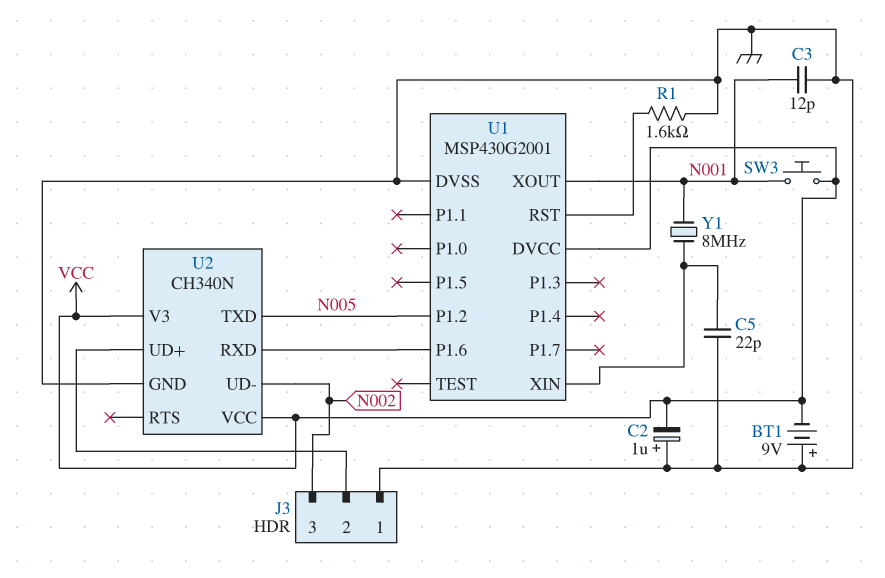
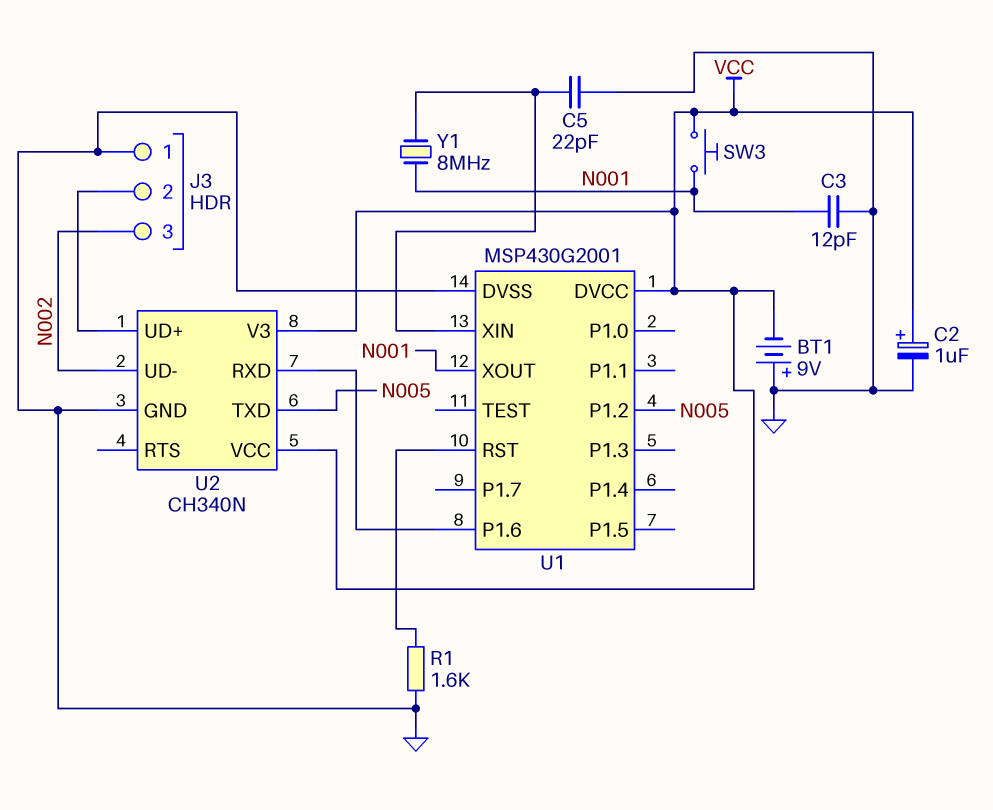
C2: 1uF (plus GND, minus VCC) -> 1uF (plus VCC, minus GND)

